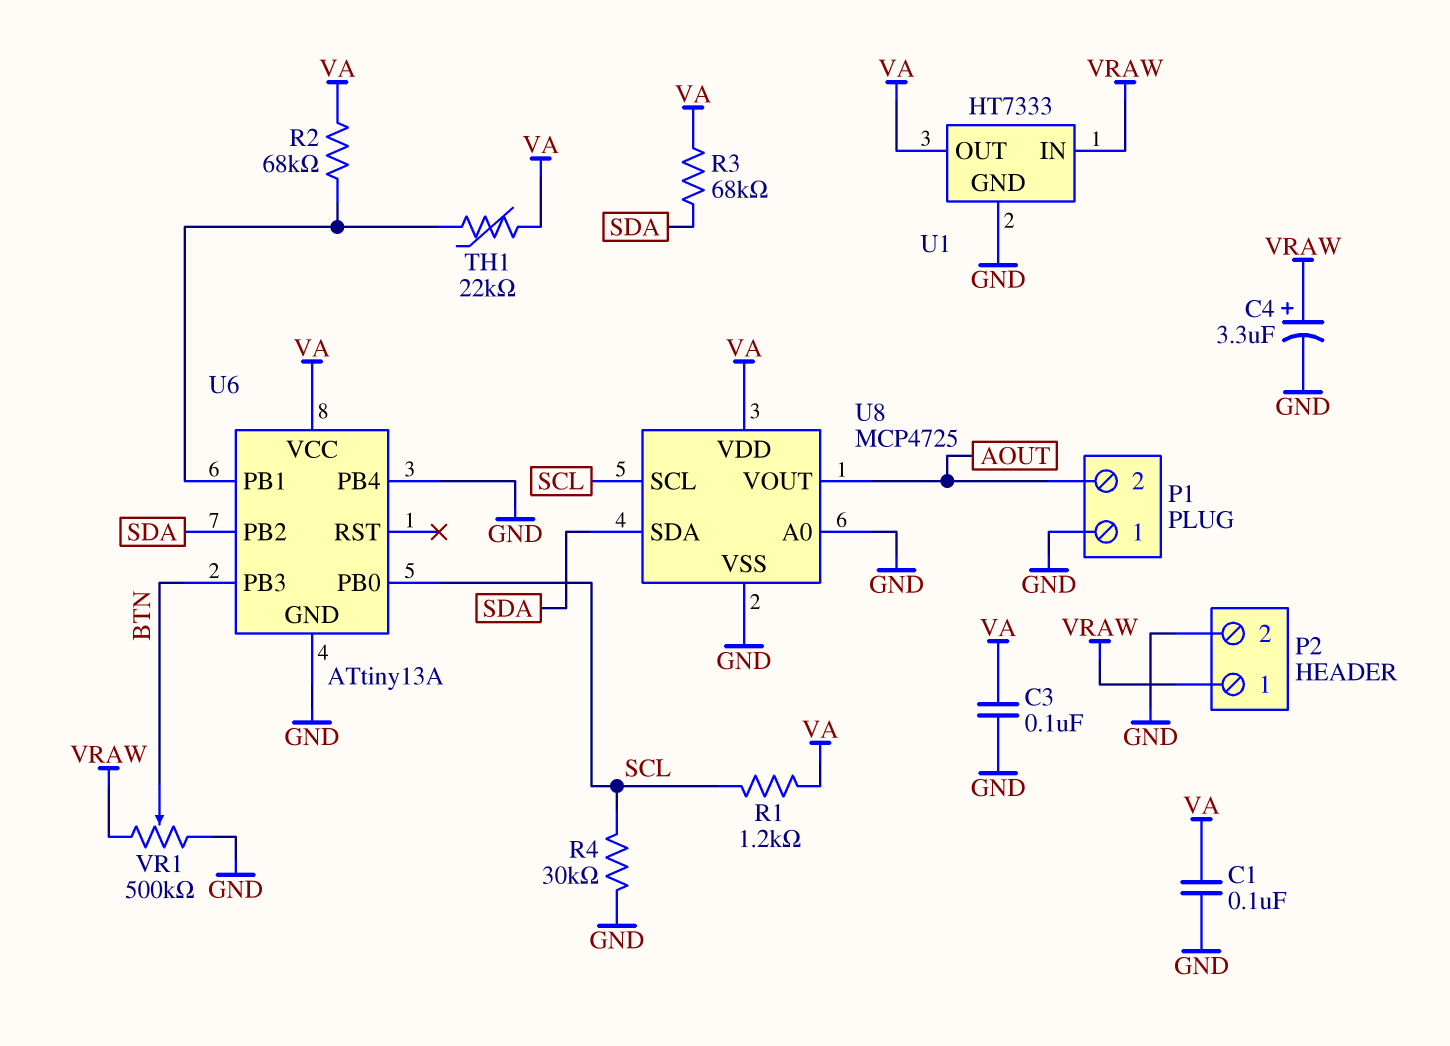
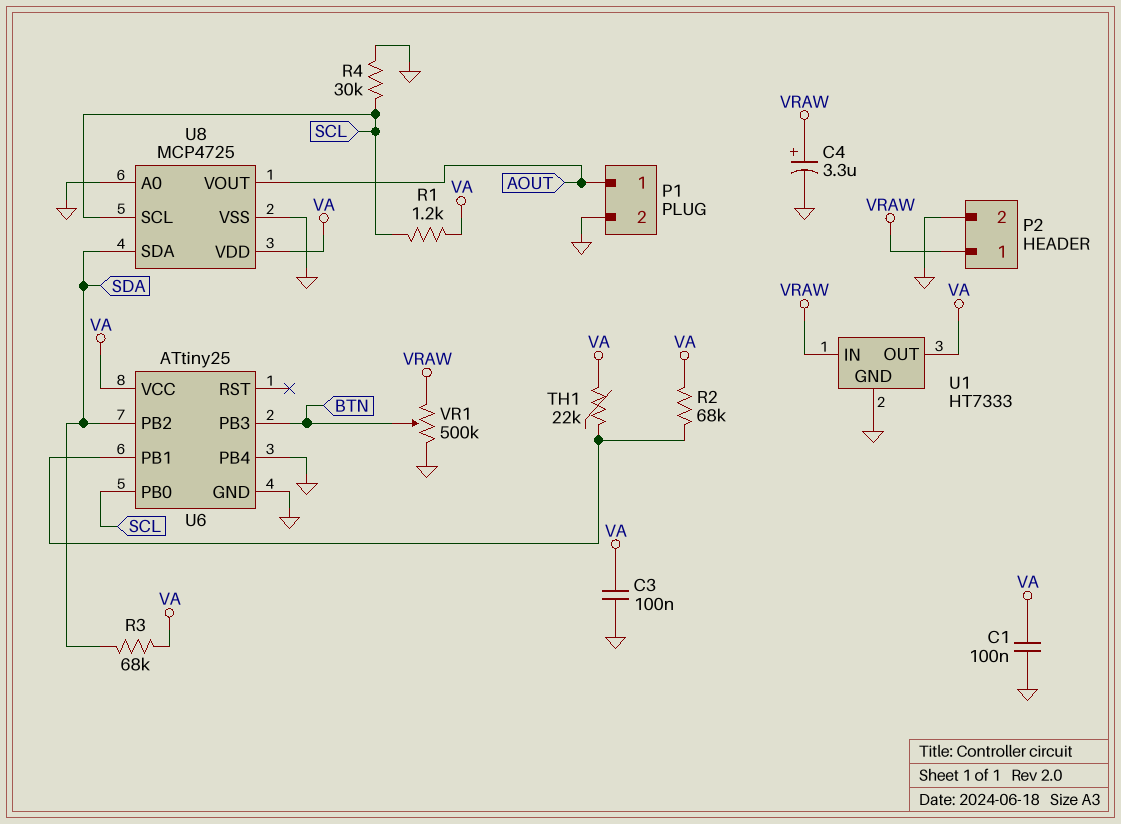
P1 pin 1: GND -> AOUT
P1 pin 2: AOUT -> GND
U6: ATtiny13A -> ATtiny25

